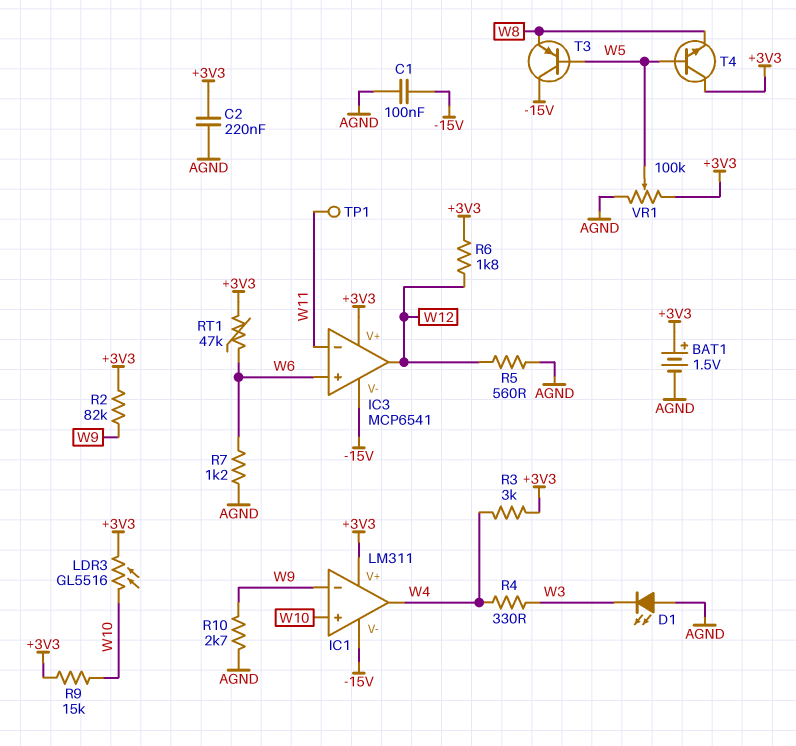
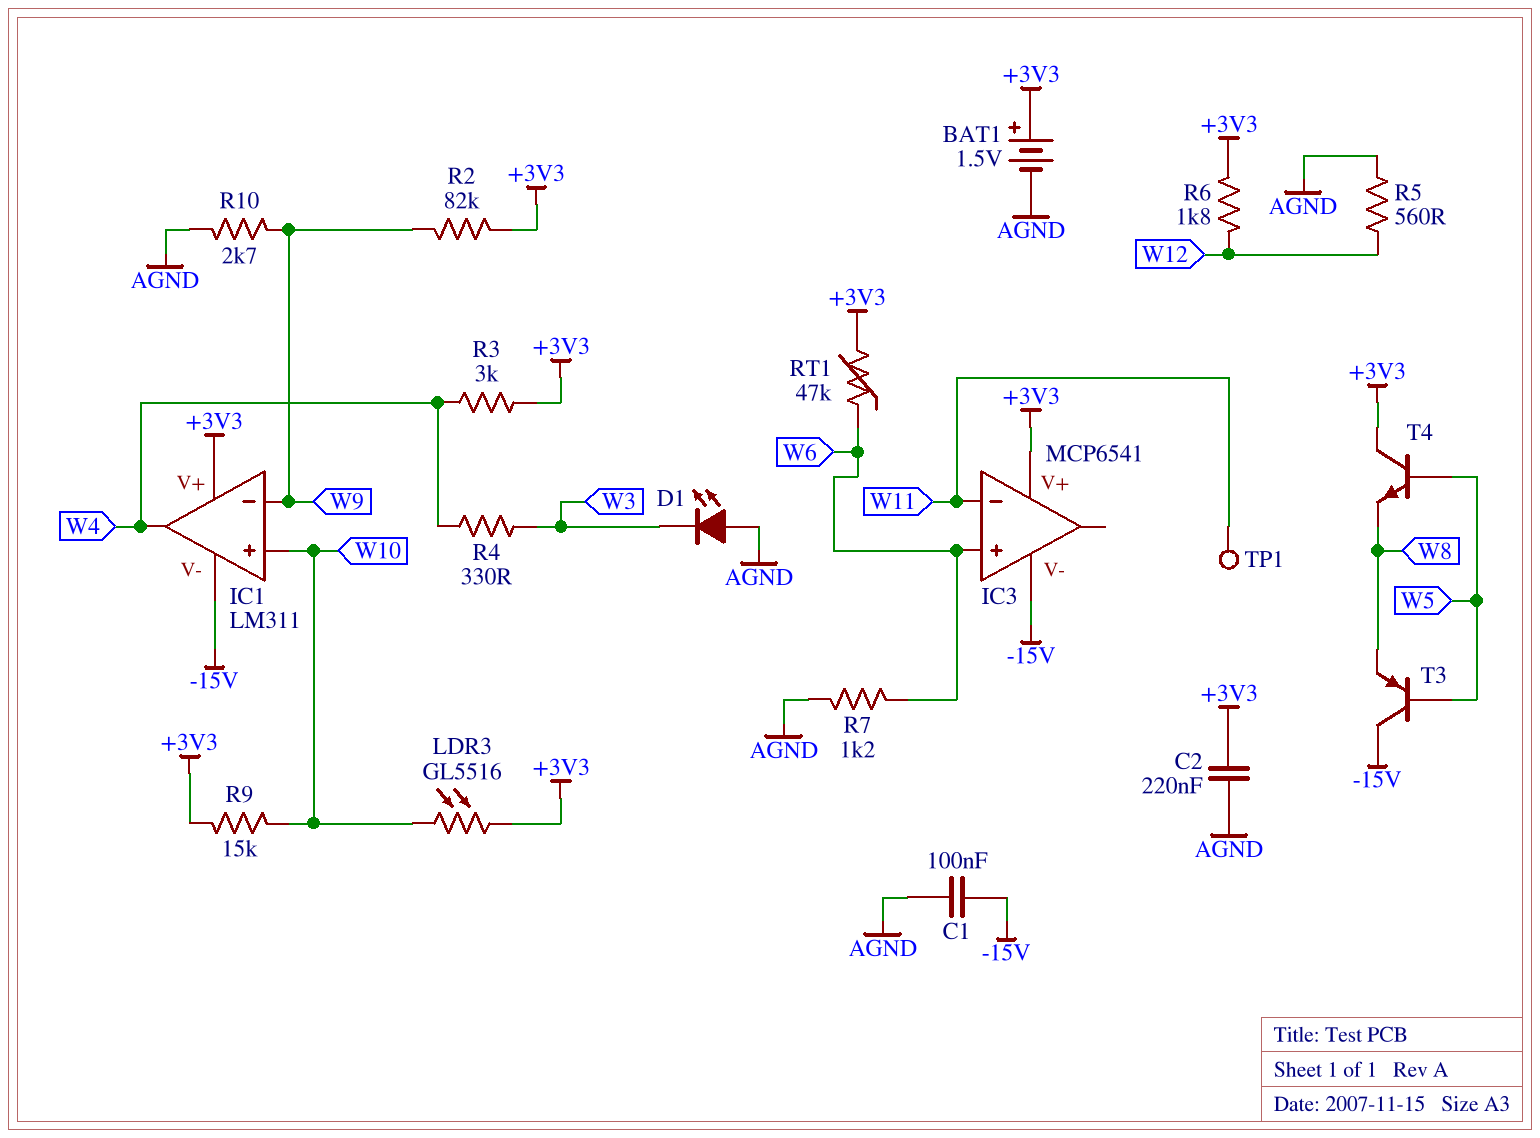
IC3 pin out: W12 -> none
VR1: 100k (+3V3, AGND, wiper W5) -> none

